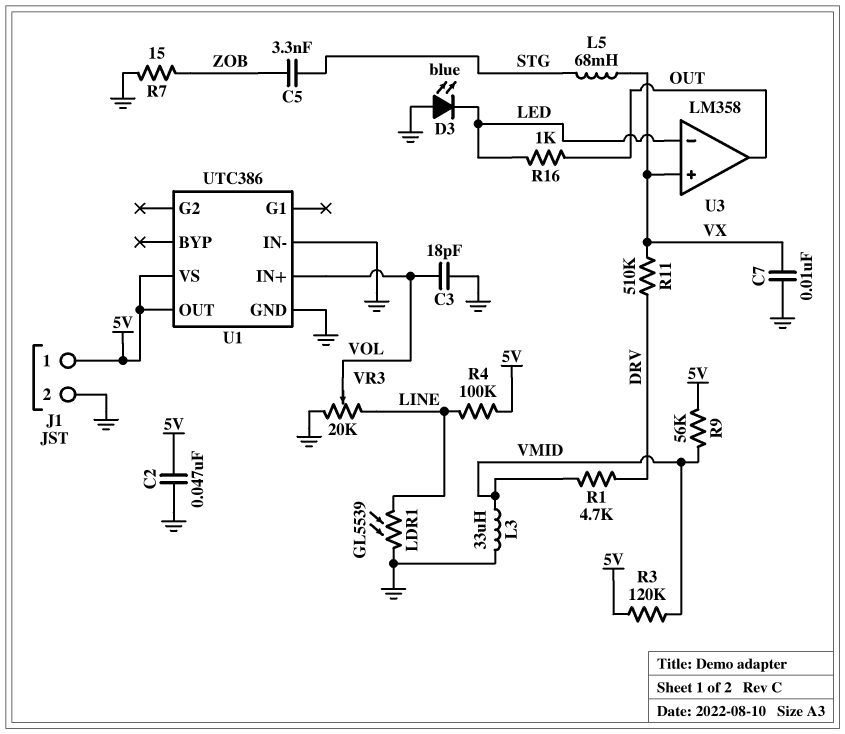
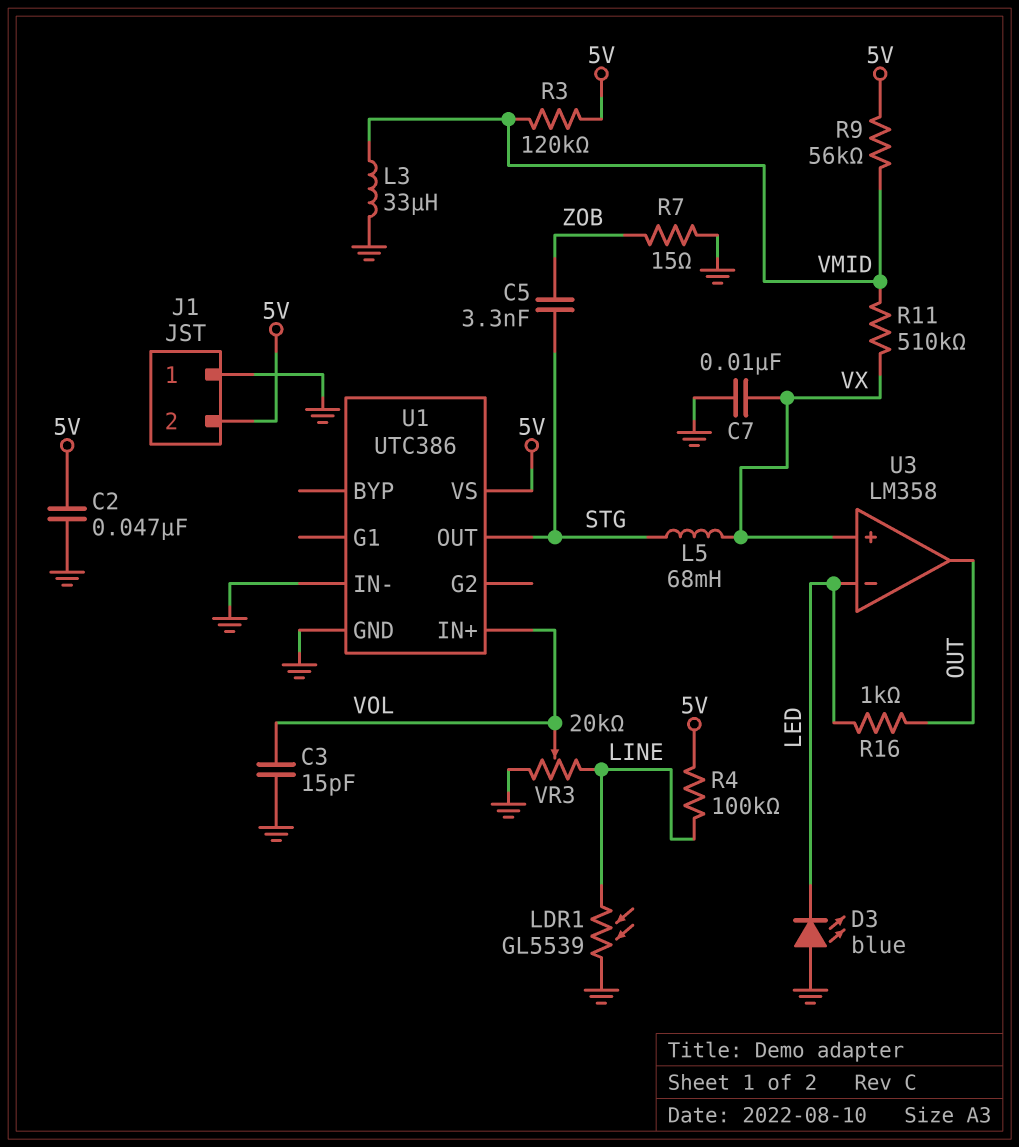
C3: 18pF (GND, VOL) -> 15pF (GND, VOL)
J1 pin 1: 5V -> GND
J1 pin 2: GND -> 5V
R1: 4.7k (DRV, VMID) -> none
R11: 510k (DRV, VX) -> 510k (VMID, VX)
U1 pin OUT: 5V -> STG

